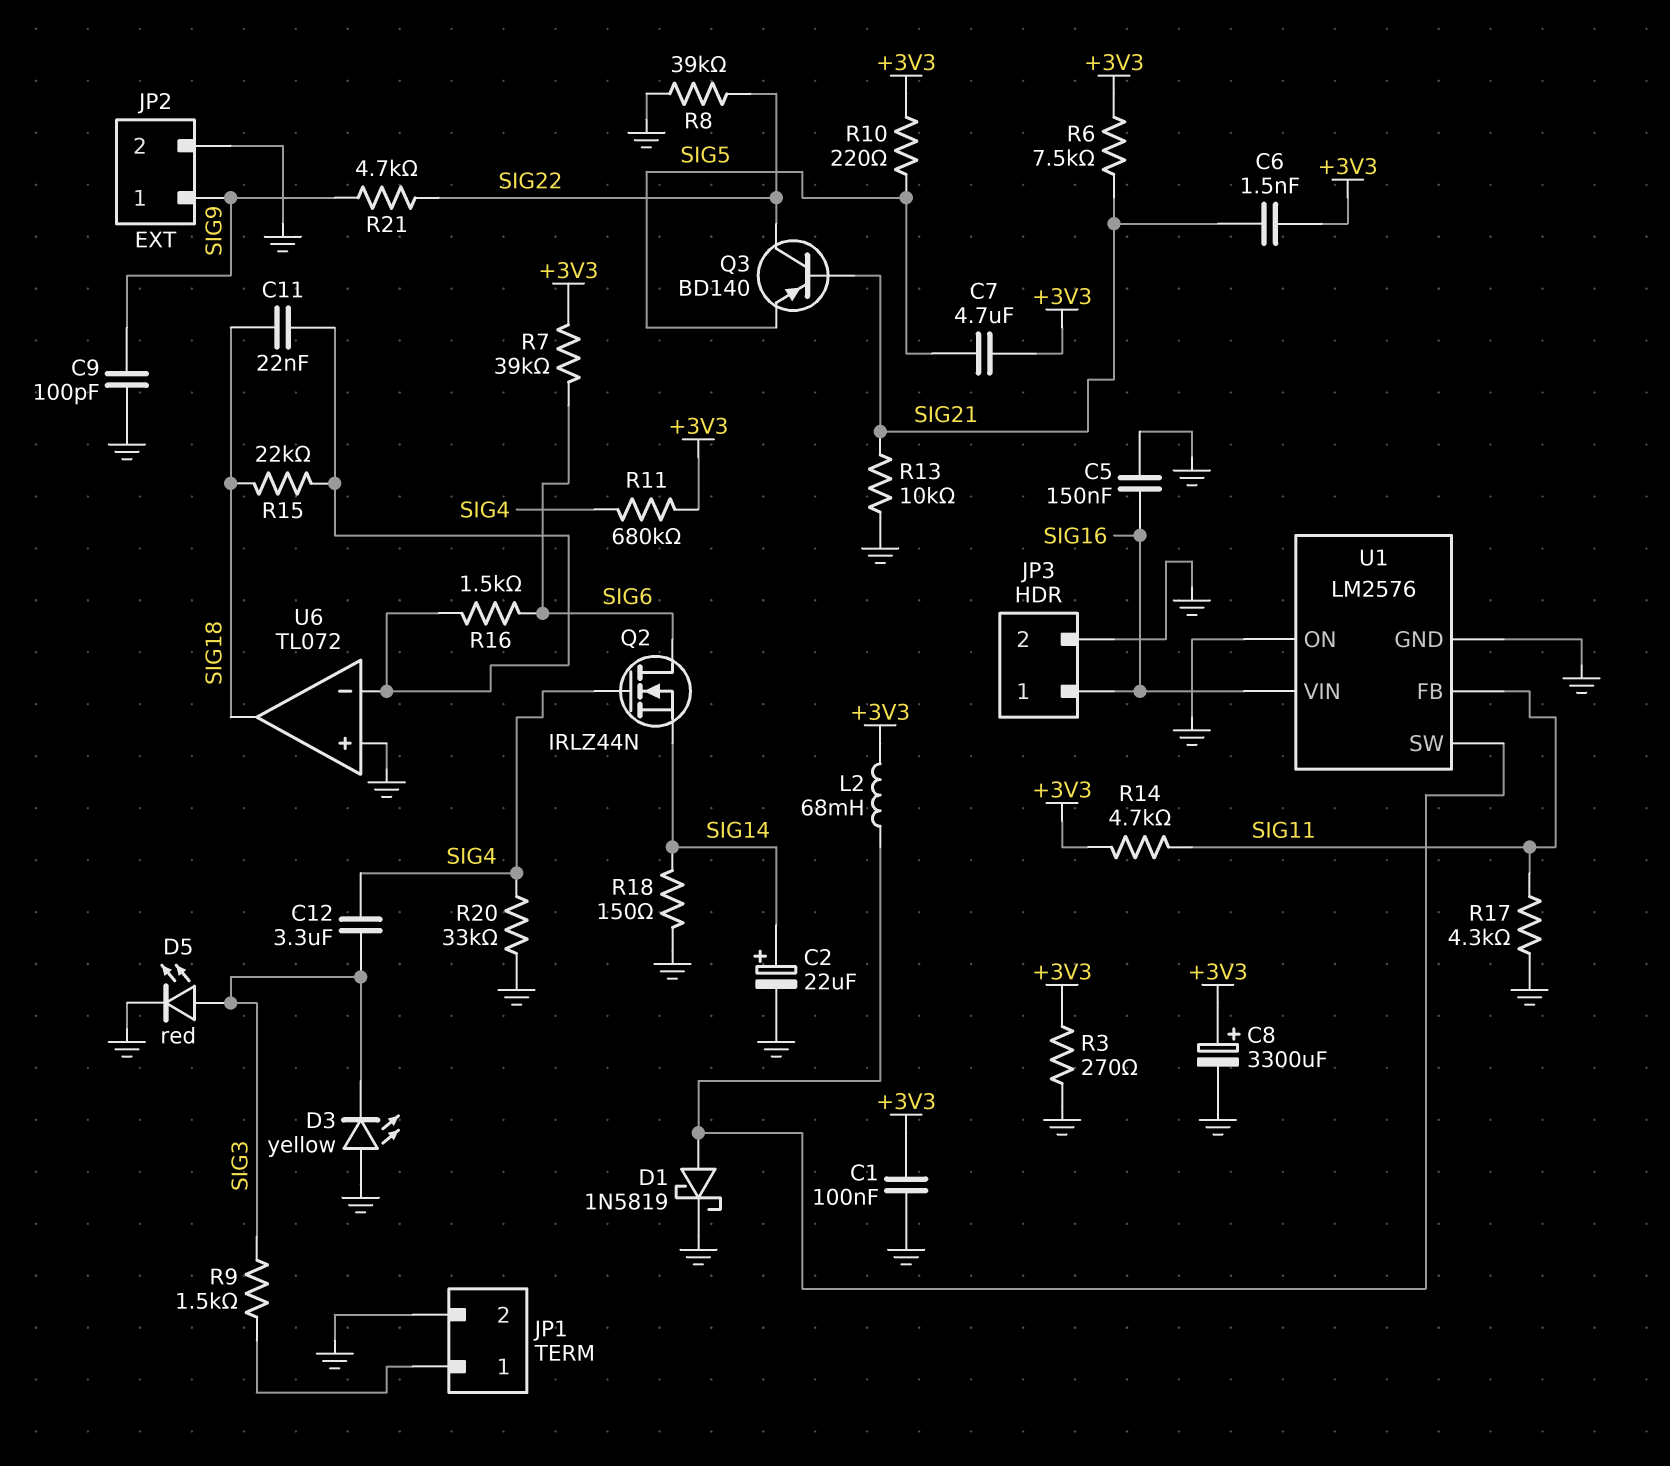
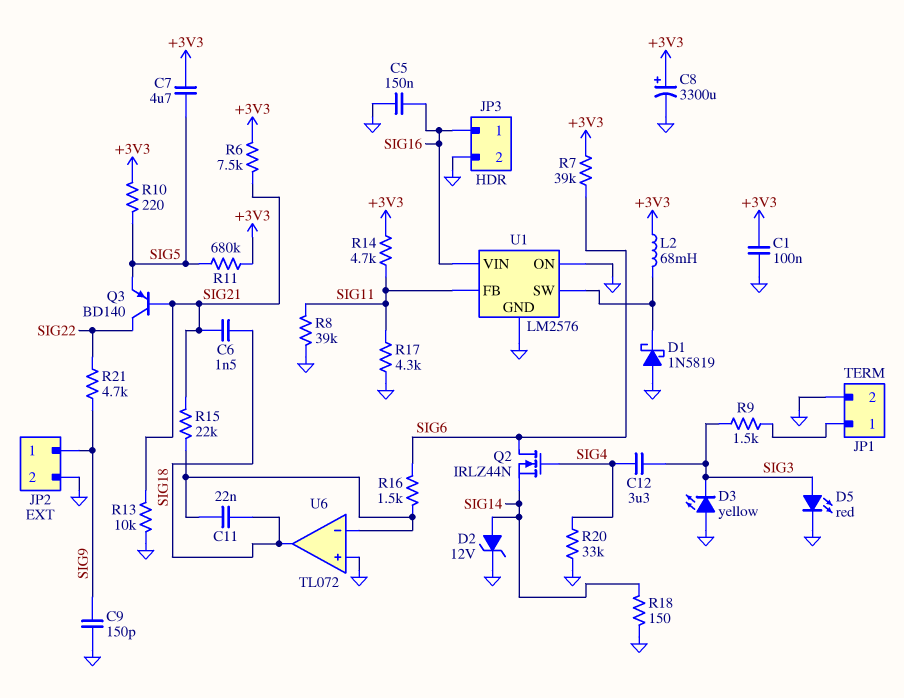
C2: 22uF (plus SIG14, minus GND) -> none
C6: 1.5nF (+3V3, SIG21) -> 1.5nF (SIG18, SIG21)
C9: 100pF (GND, SIG9) -> 150pF (GND, SIG9)
D1: schottky 1N5819 (A U1/SW, K GND) -> schottky 1N5819 (A GND, K U1/SW)
D2: none -> zener 12V (A SIG14, K GND)
R3: 270 (+3V3, GND) -> none
R8: 39k (GND, SIG22) -> 39k (GND, SIG11)
R11: 680k (+3V3, SIG4) -> 680k (+3V3, SIG5)
R15: 22k (SIG18, U6/in-) -> 22k (SIG21, U6/in-)

